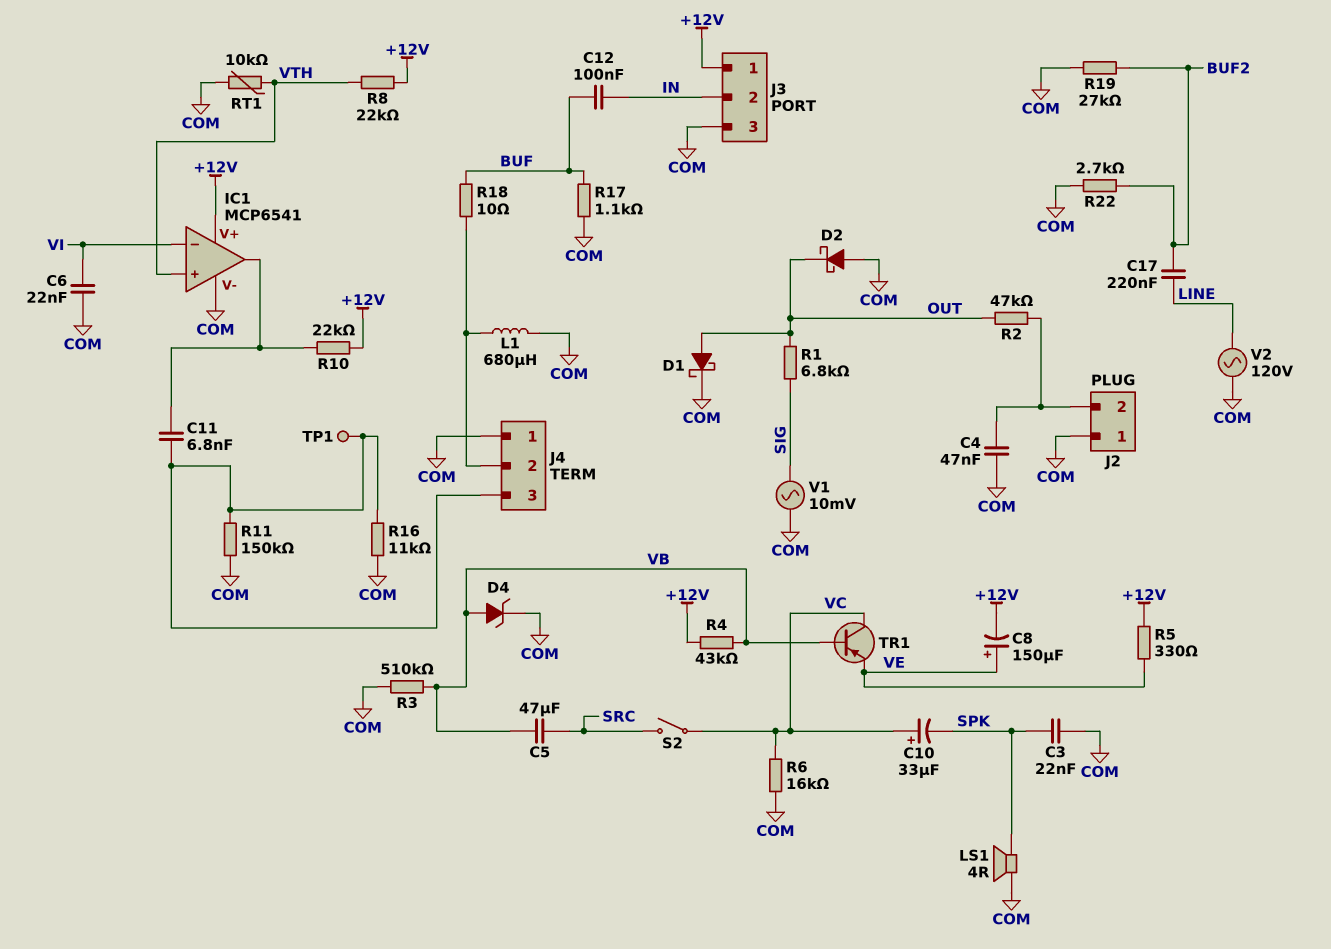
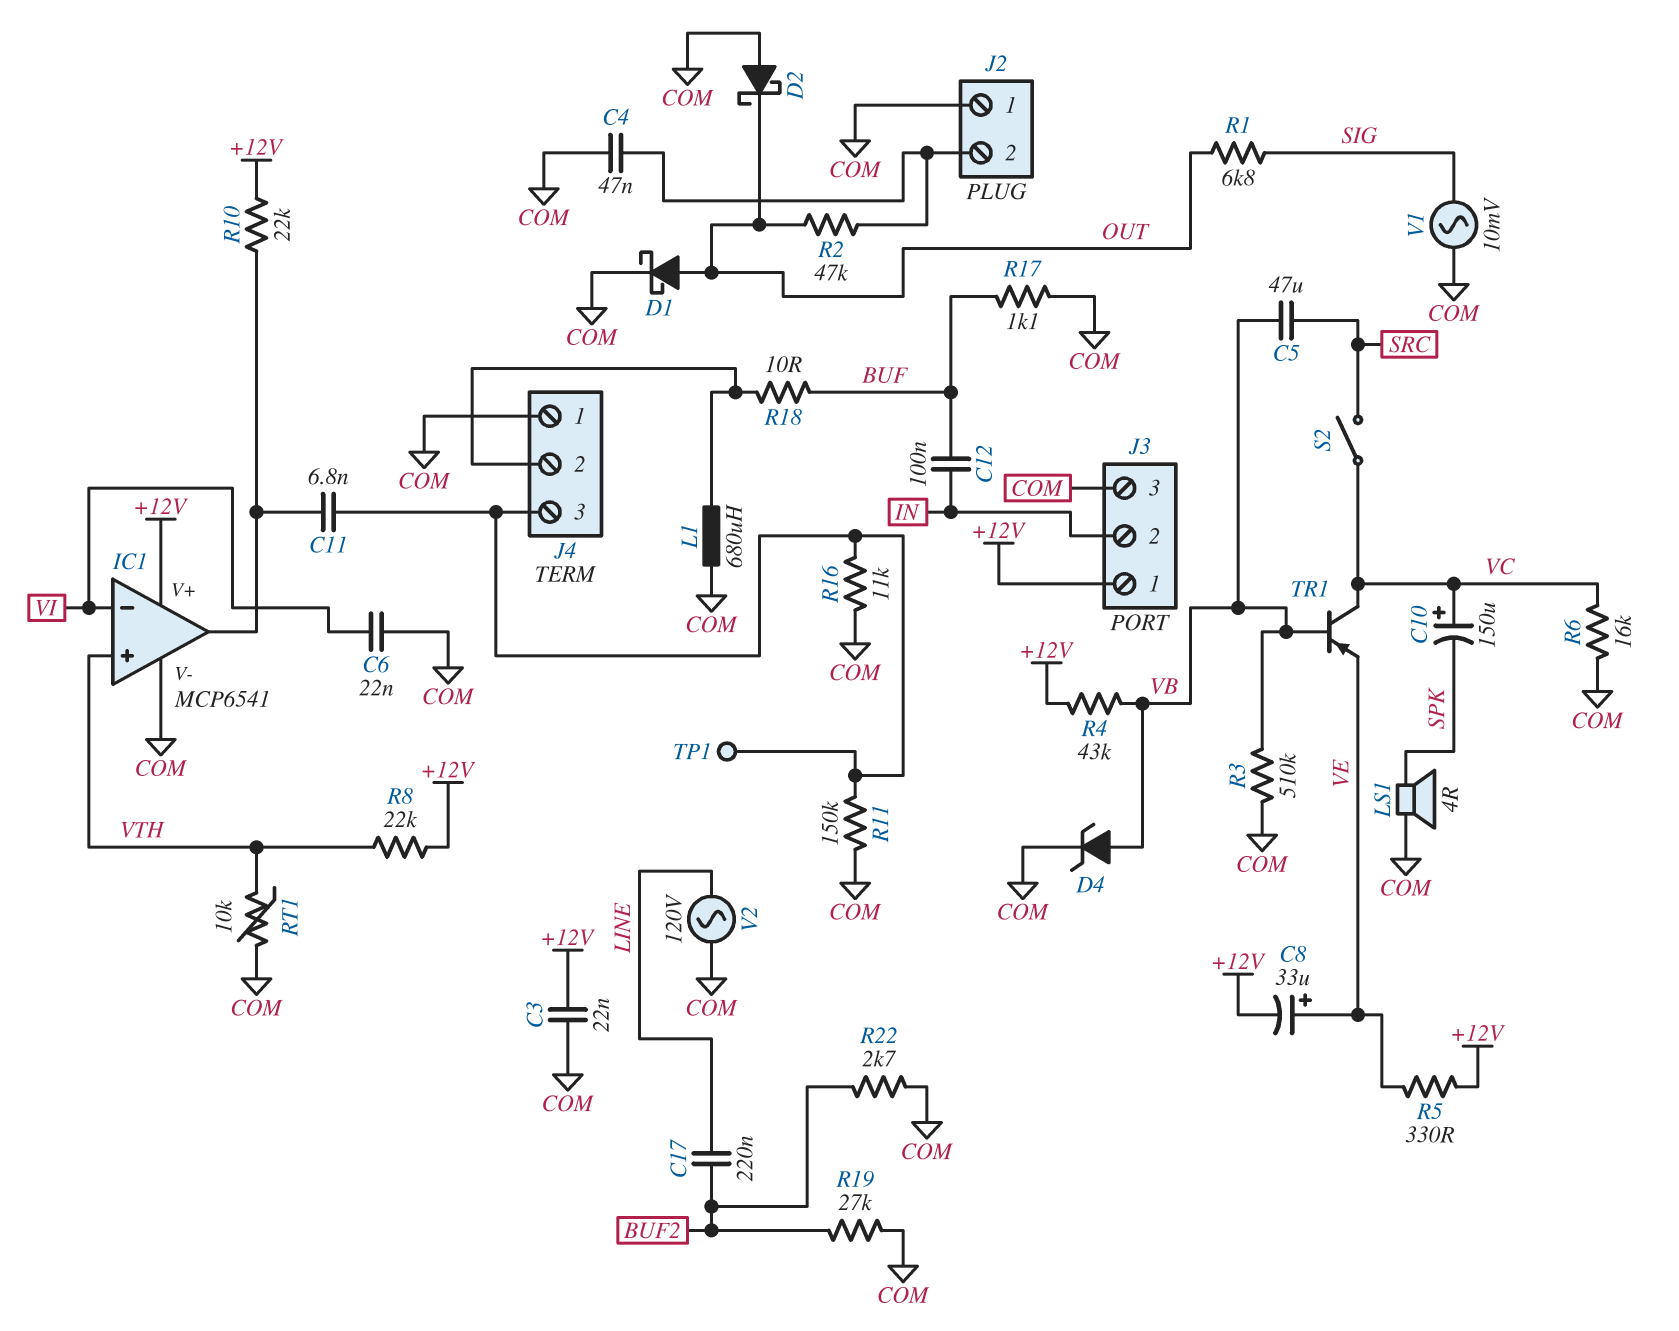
C3: 22nF (COM, SPK) -> 22nF (+12V, COM)
C8: 150uF (plus VE, minus +12V) -> 33uF (plus VE, minus +12V)
C10: 33uF (plus VC, minus SPK) -> 150uF (plus VC, minus SPK)

